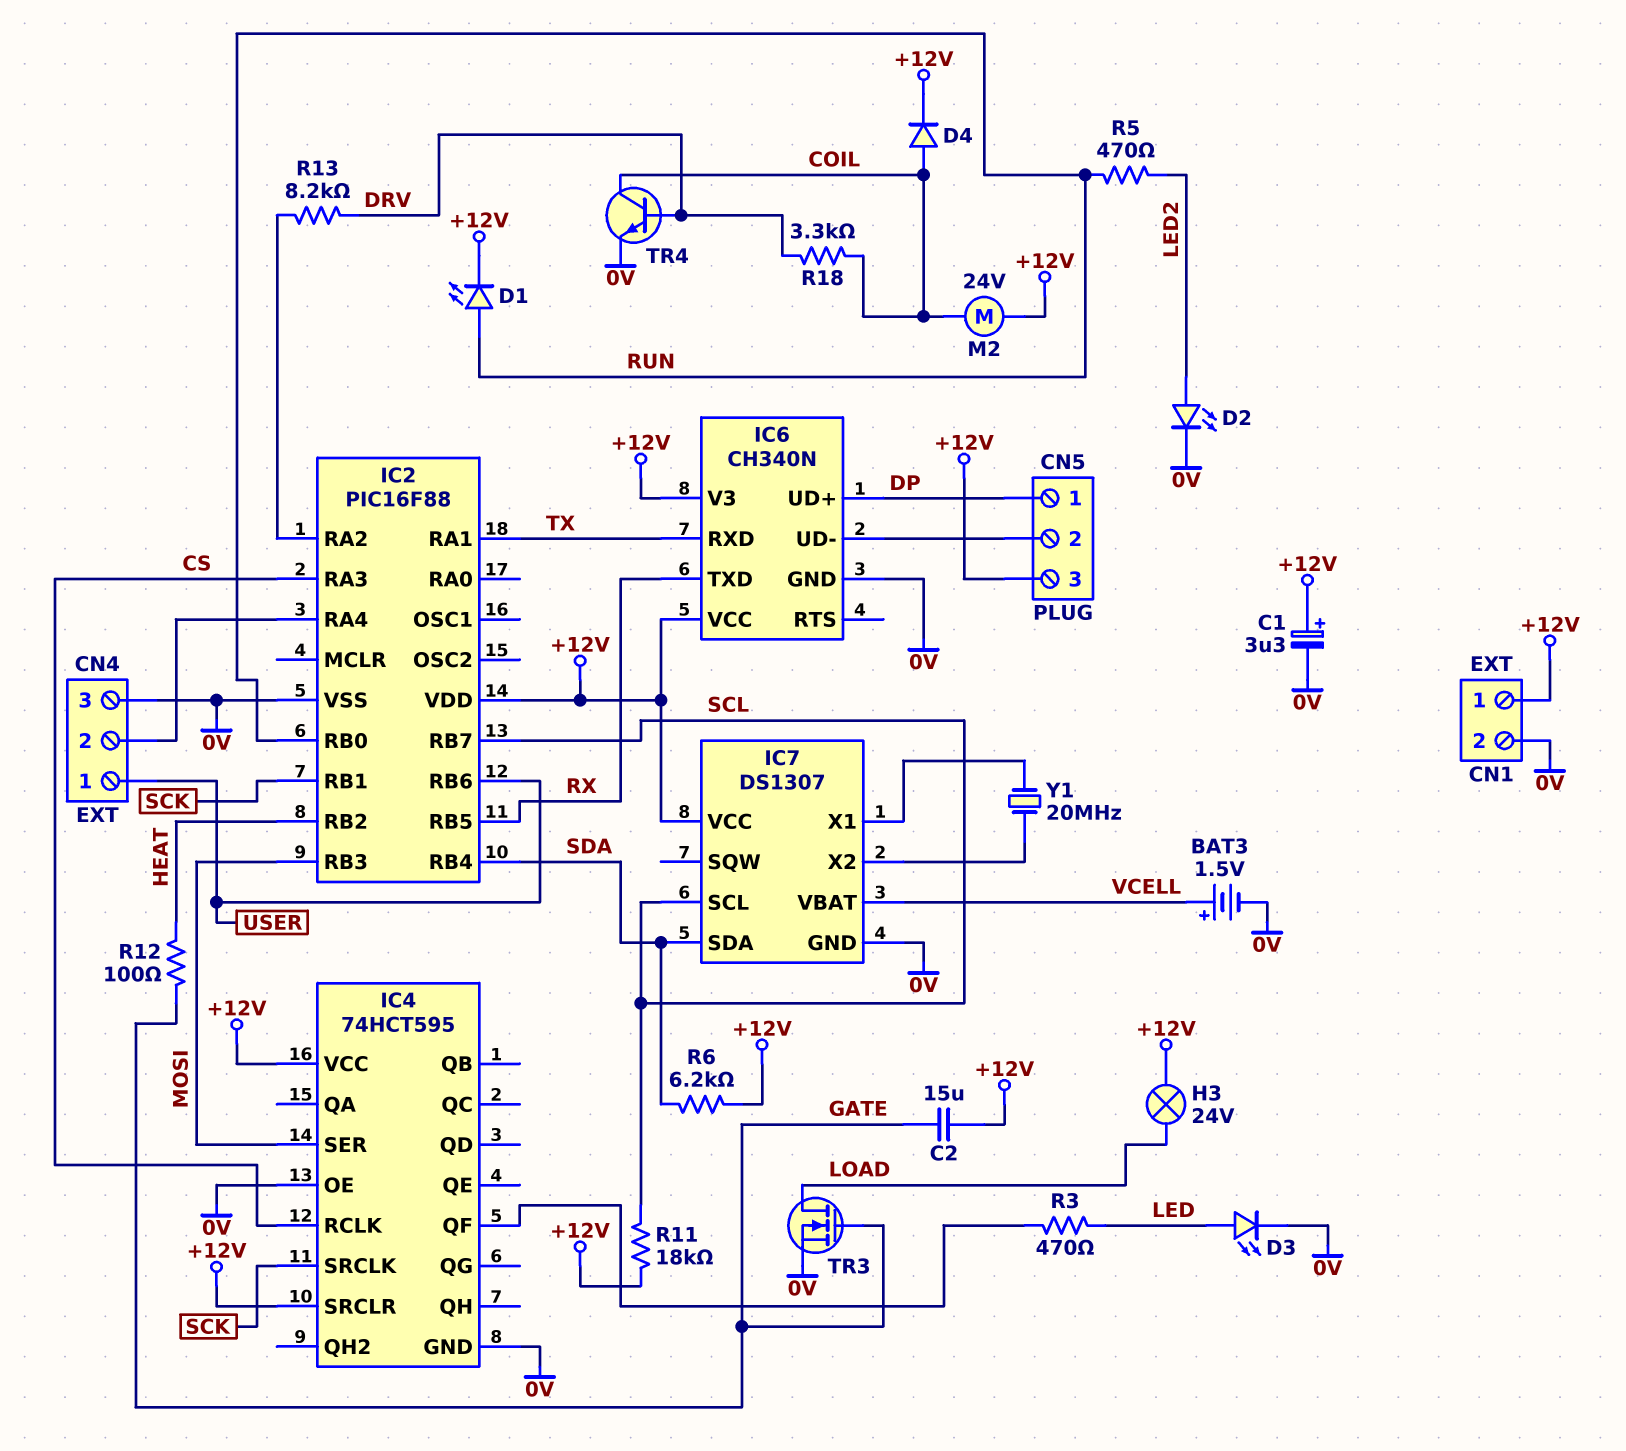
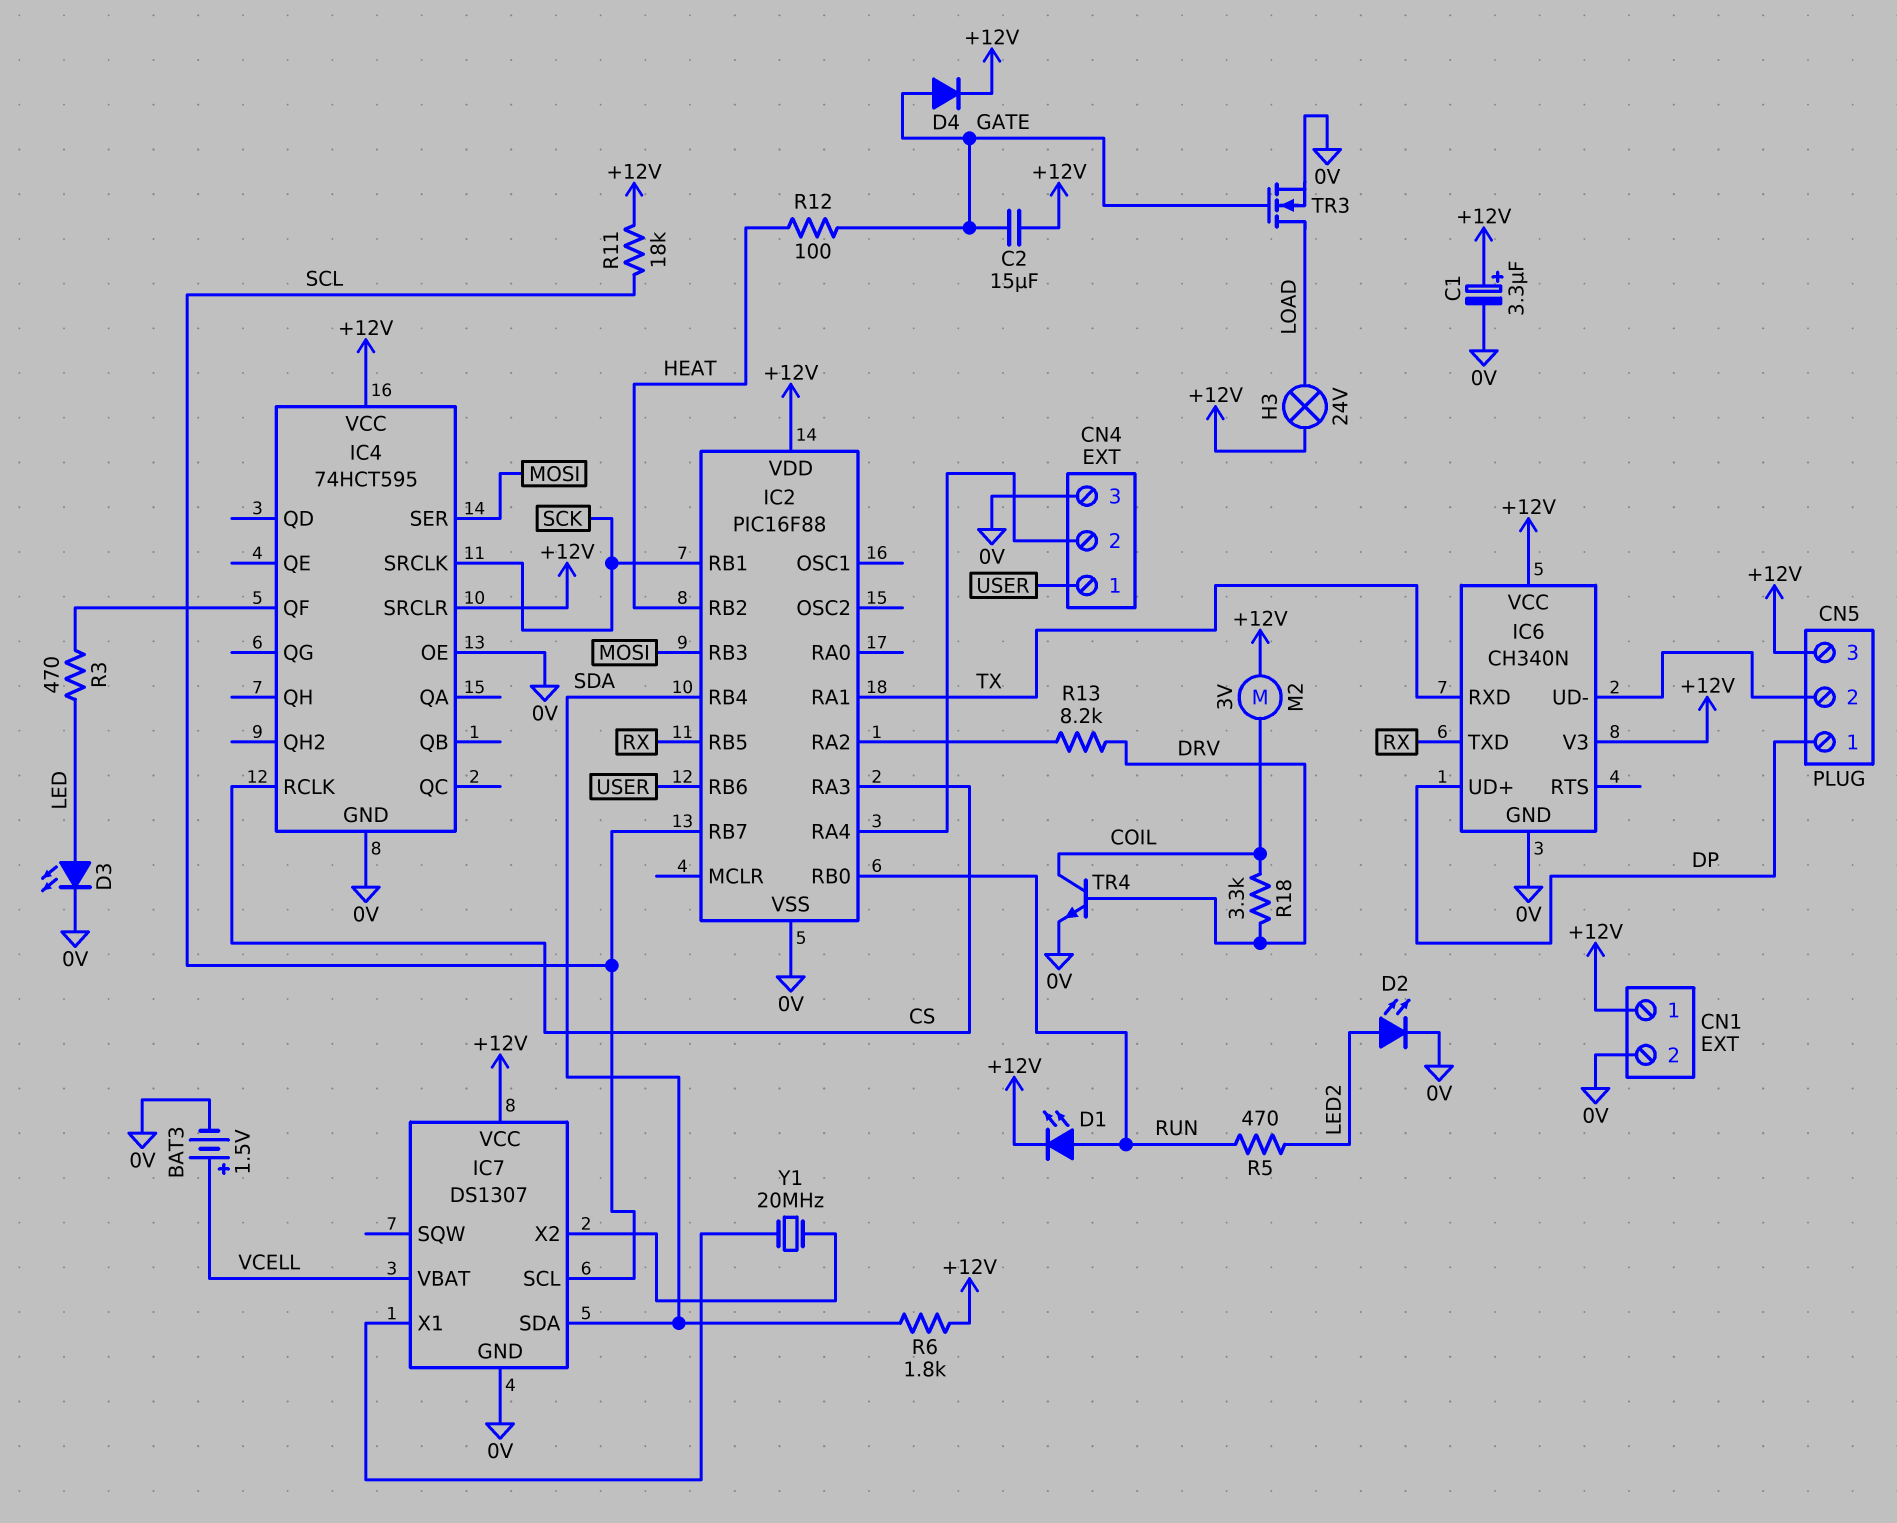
D4: diode (A COIL, K +12V) -> diode (A GATE, K +12V)
M2: motor 24V (+12V, COIL) -> motor 3V (+12V, COIL)
R6: 6.2k (+12V, SDA) -> 1.8k (+12V, SDA)

